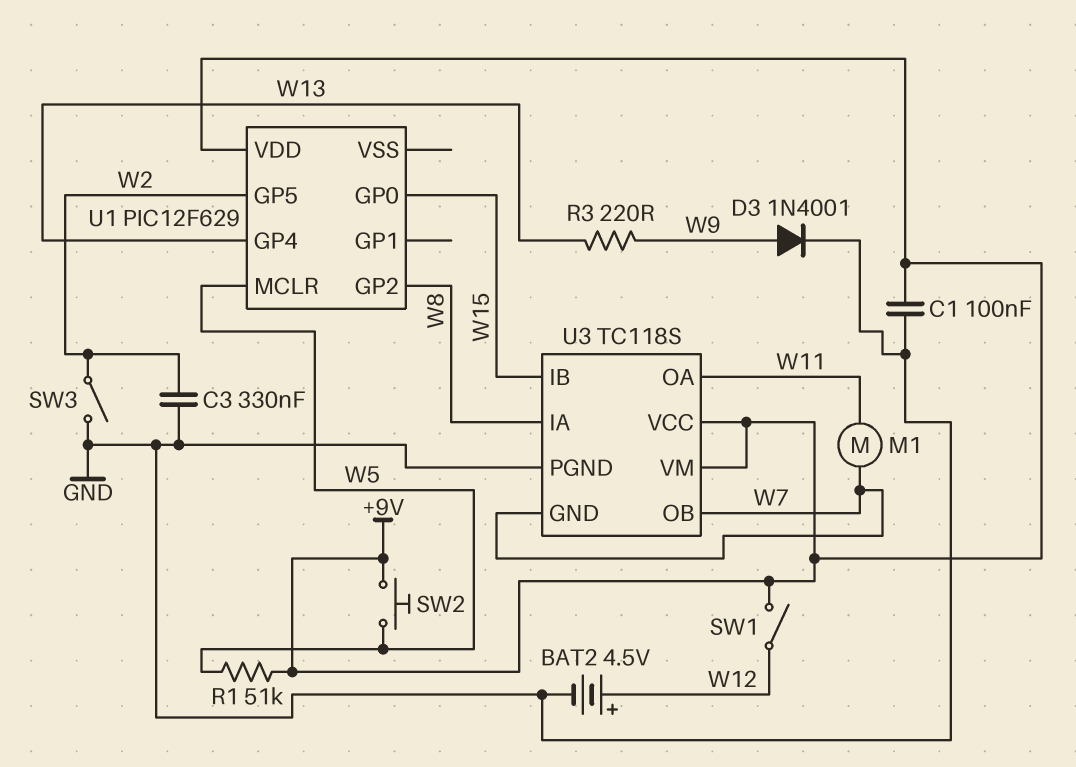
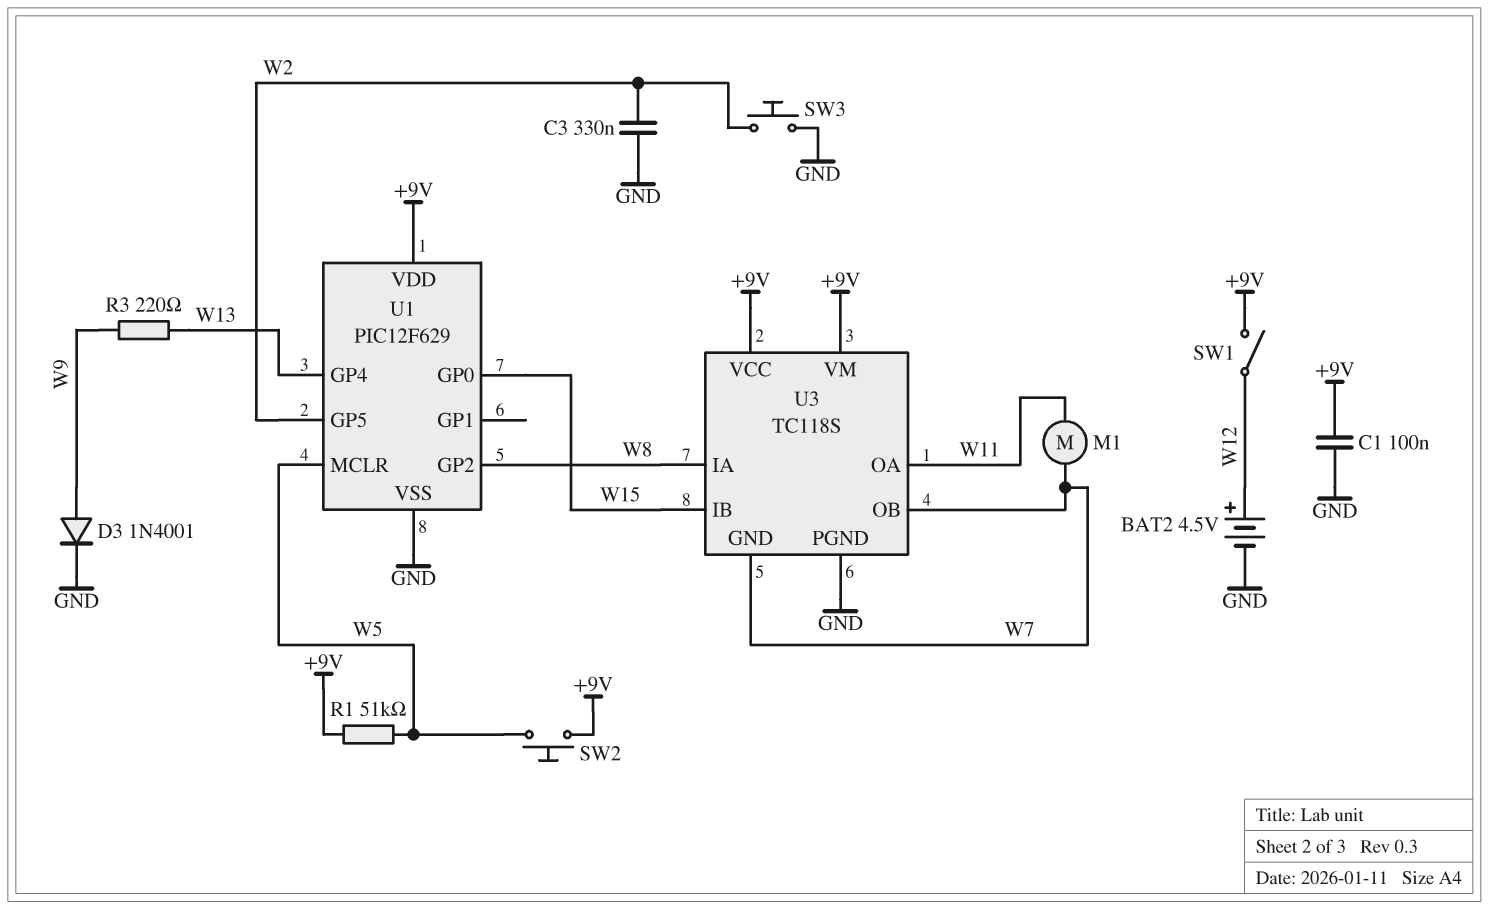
SW3: switch (GND, W2) -> button (GND, W2)
U1 pin VSS: none -> GND

